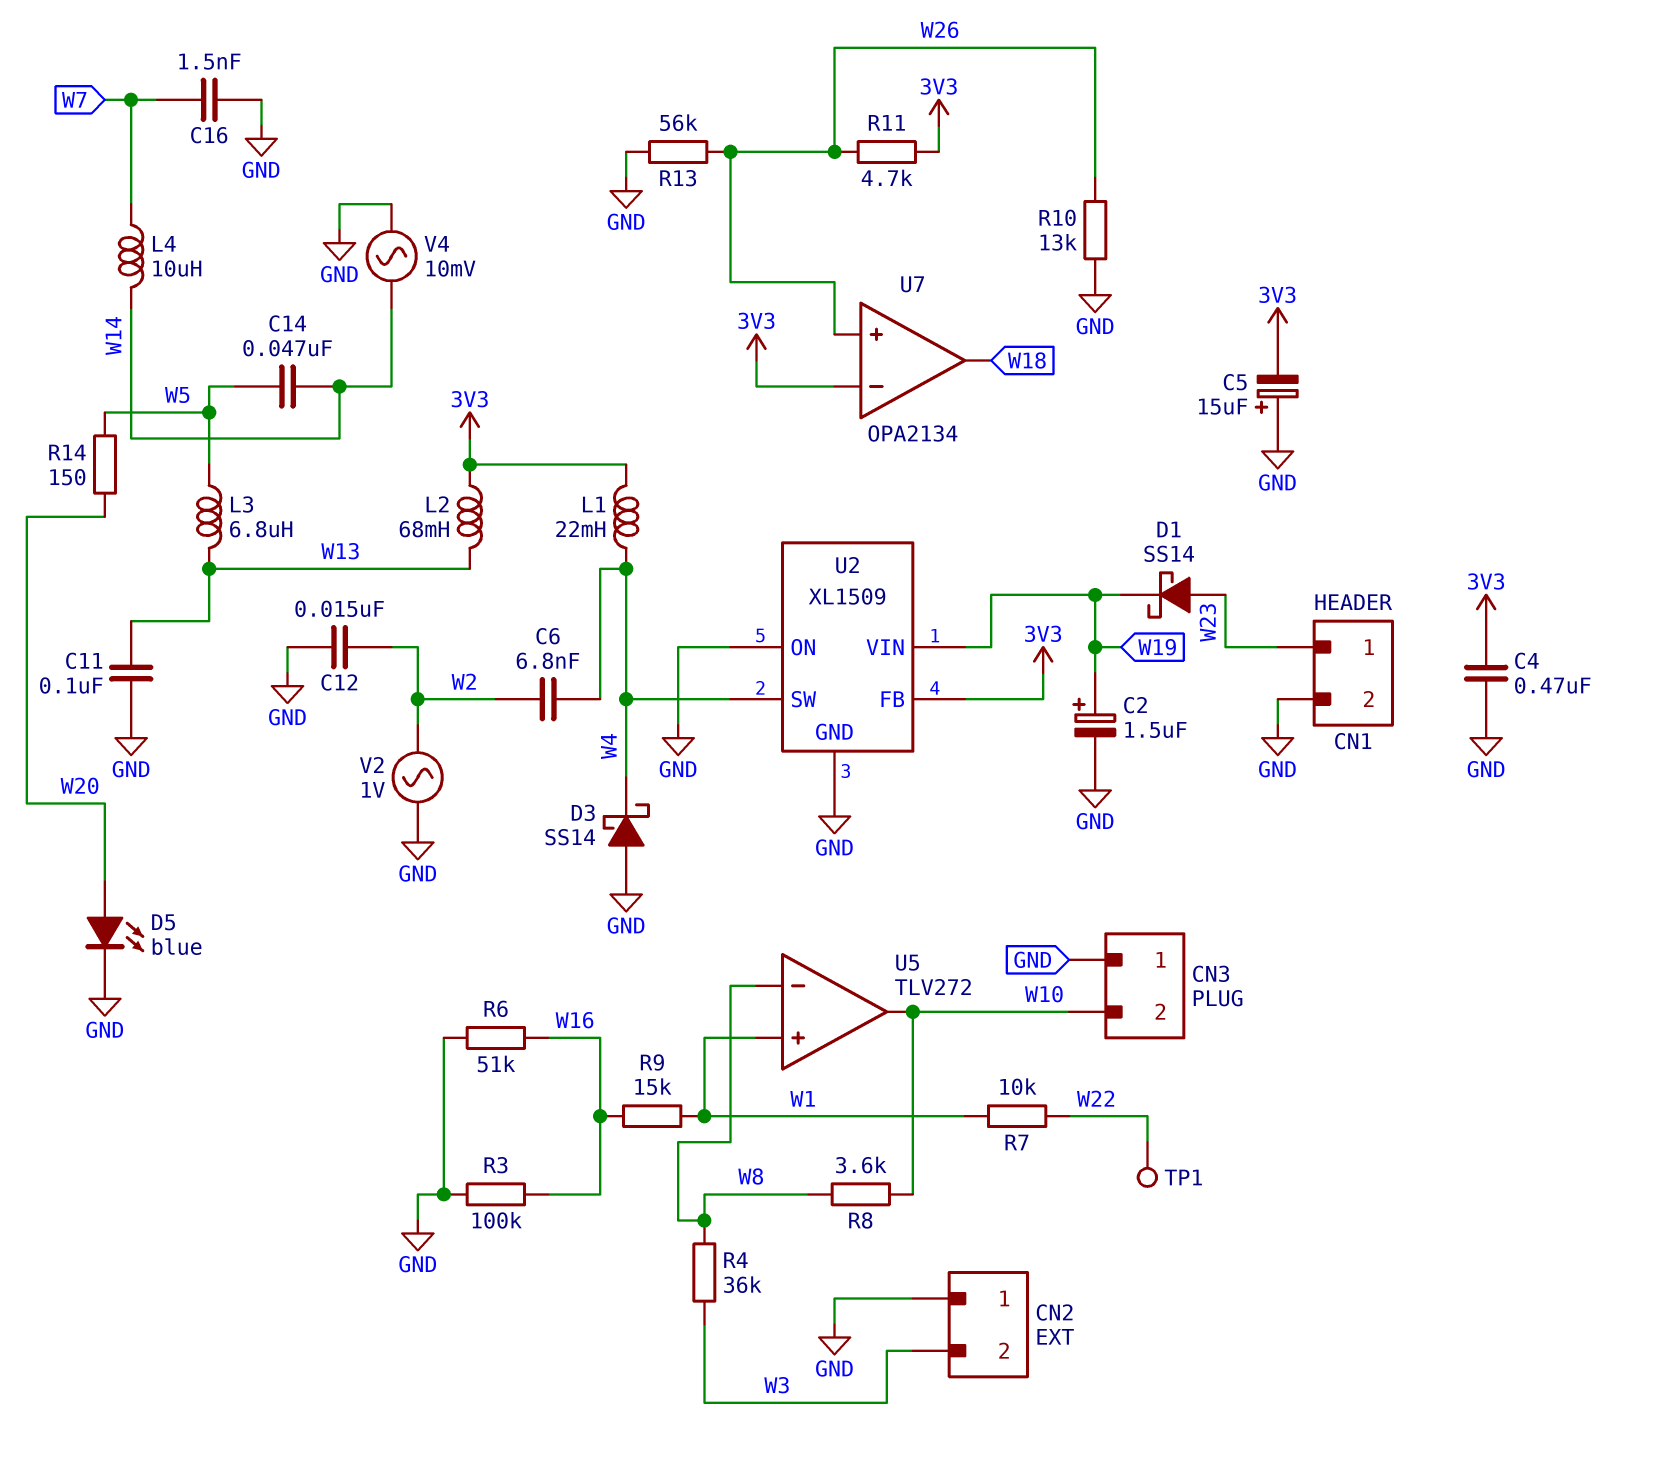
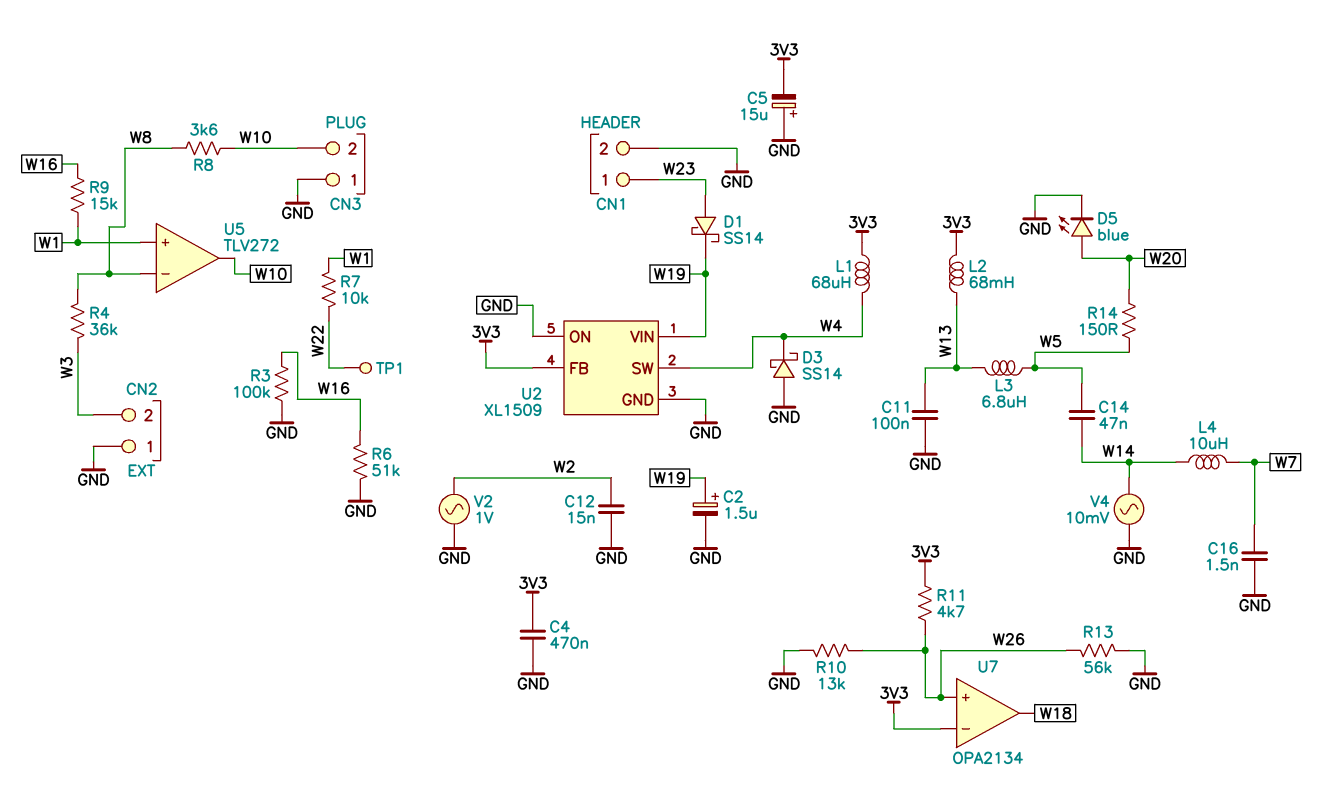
C6: 6.8nF (W2, W4) -> none
L1: 22mH (3V3, W4) -> 68uH (3V3, W4)

